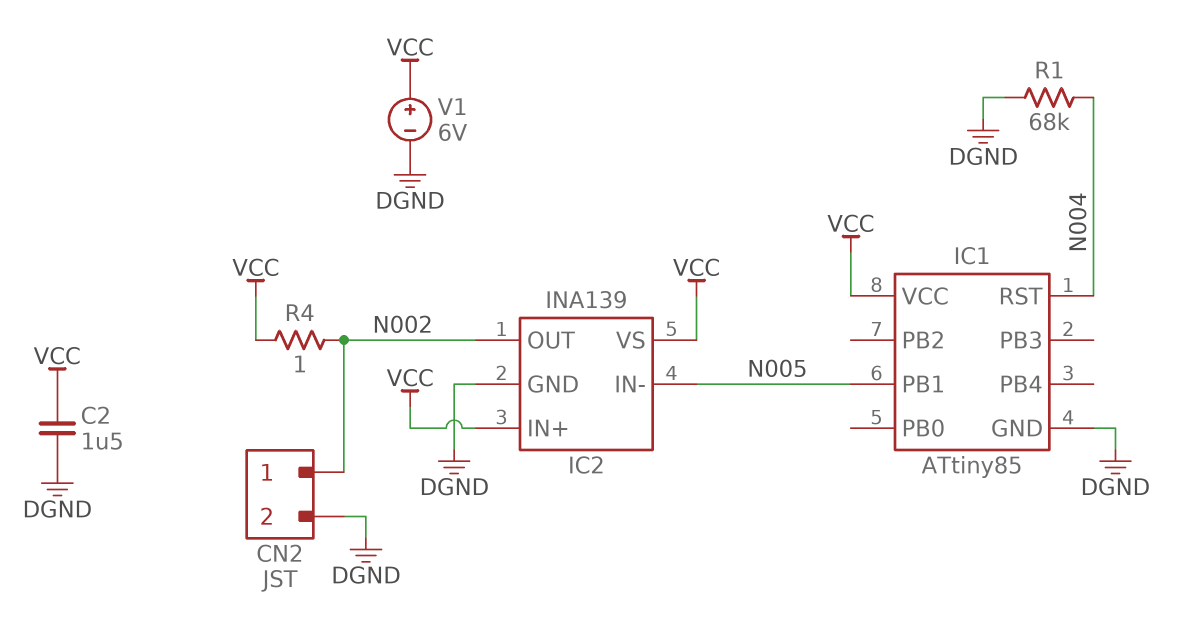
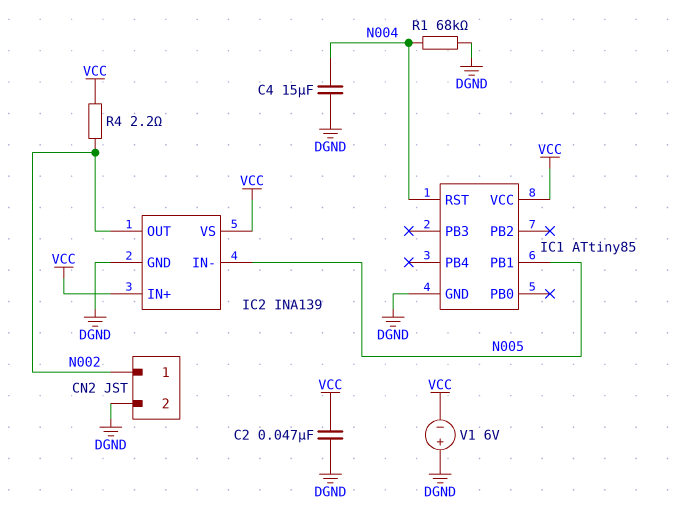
C2: 1.5uF (DGND, VCC) -> 47nF (DGND, VCC)
C4: none -> 15uF (DGND, N004)
R4: 1 (N002, VCC) -> 2.2 (N002, VCC)
V1: 6V (plus VCC, minus DGND) -> 6V (plus DGND, minus VCC)

